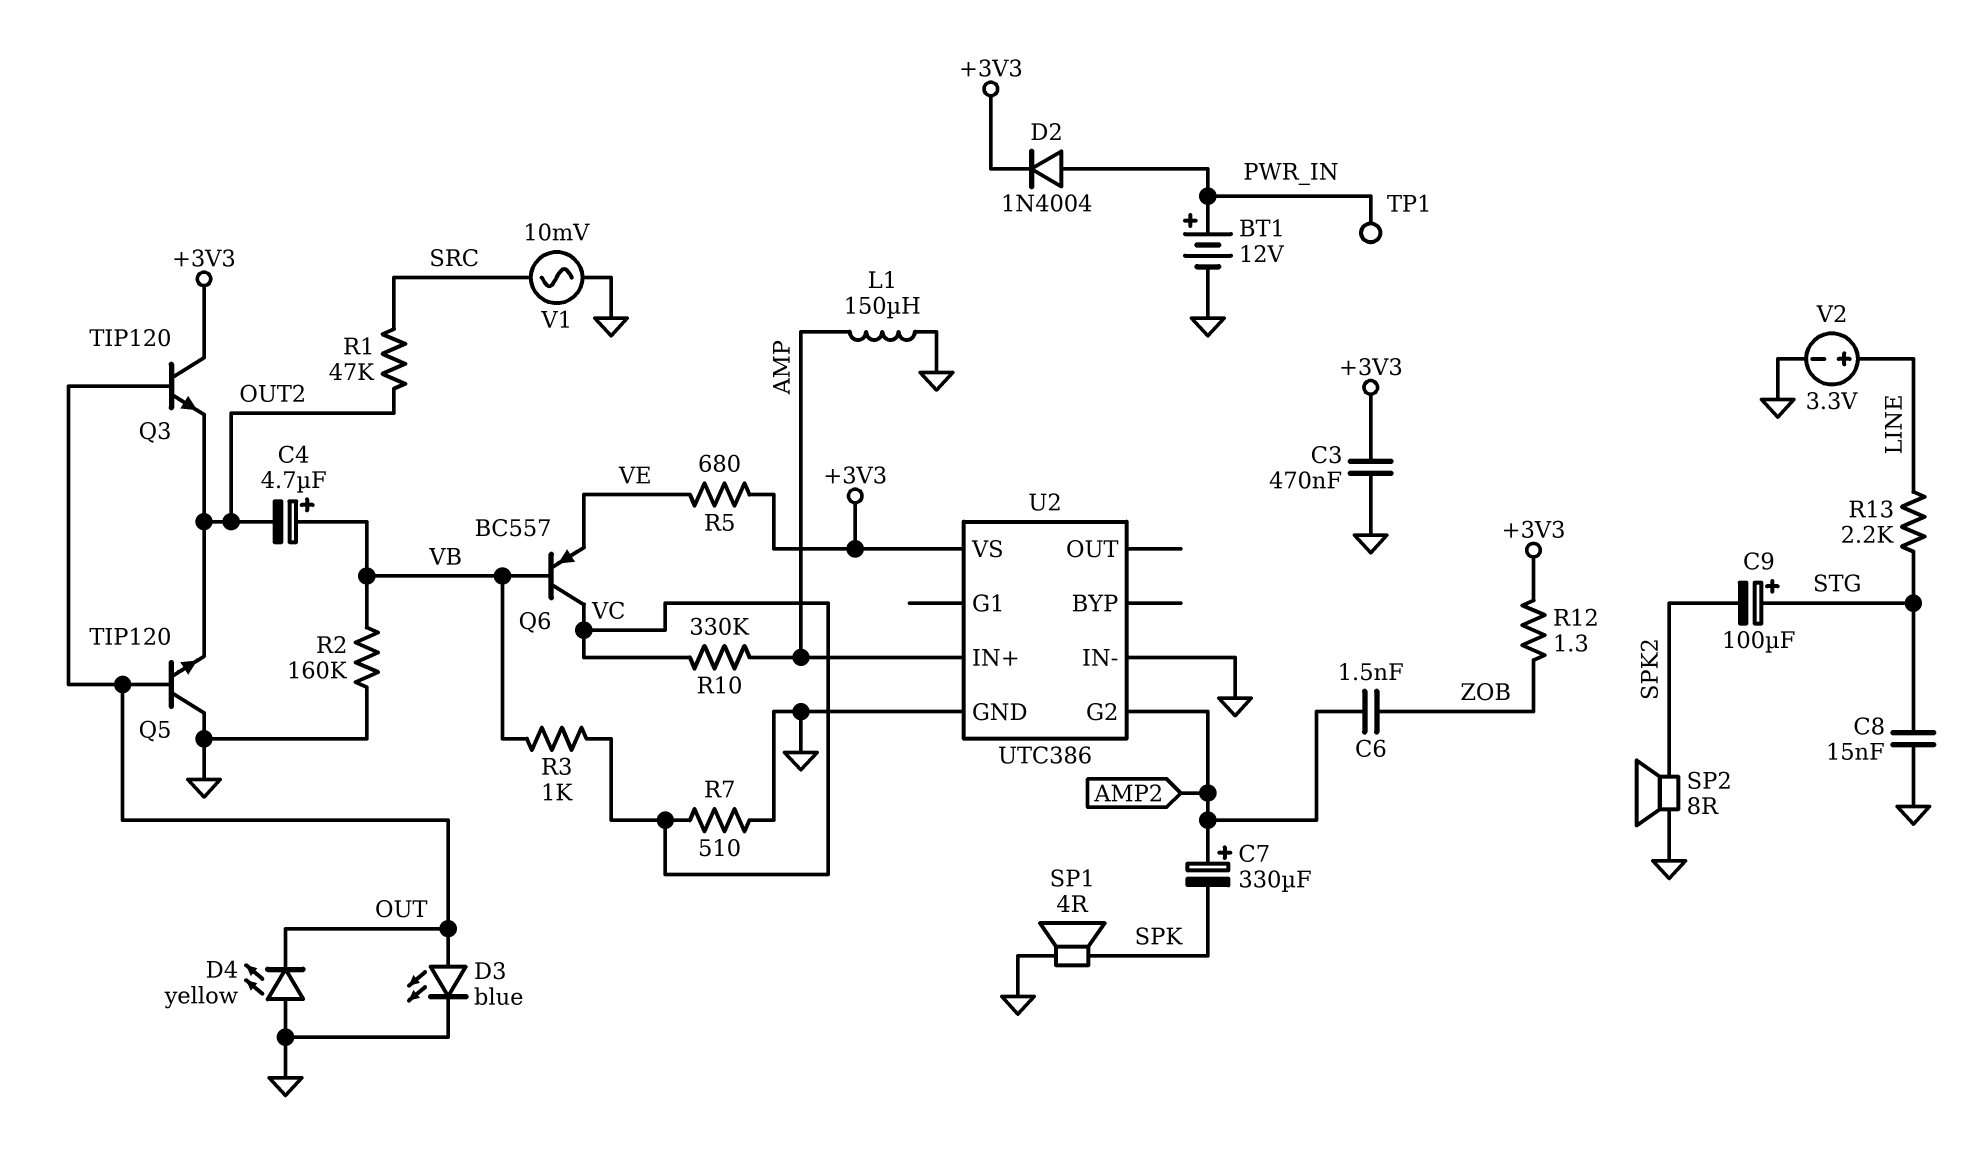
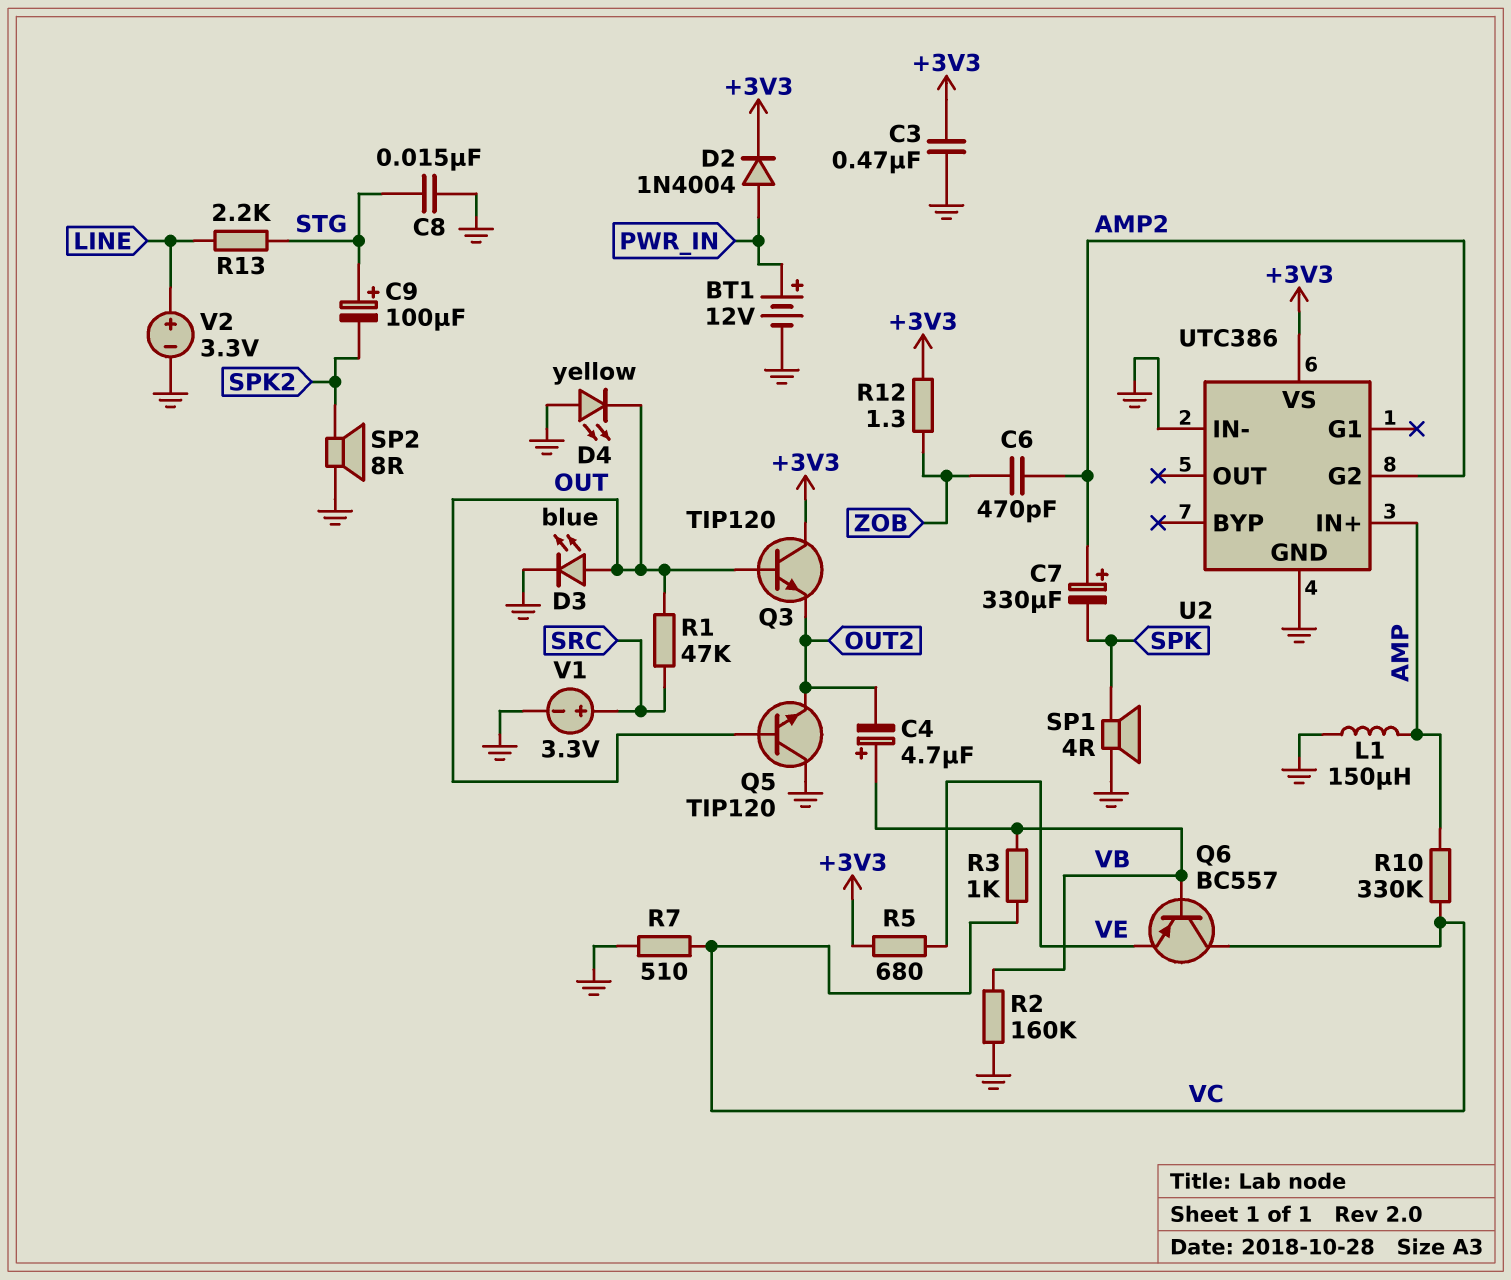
C6: 1.5nF (AMP2, ZOB) -> 470pF (AMP2, ZOB)
R1: 47k (OUT2, SRC) -> 47k (OUT, SRC)
TP1: test point (PWR_IN) -> none
V1: AC 10mV (GND, SRC) -> 3.3V (plus SRC, minus GND)

